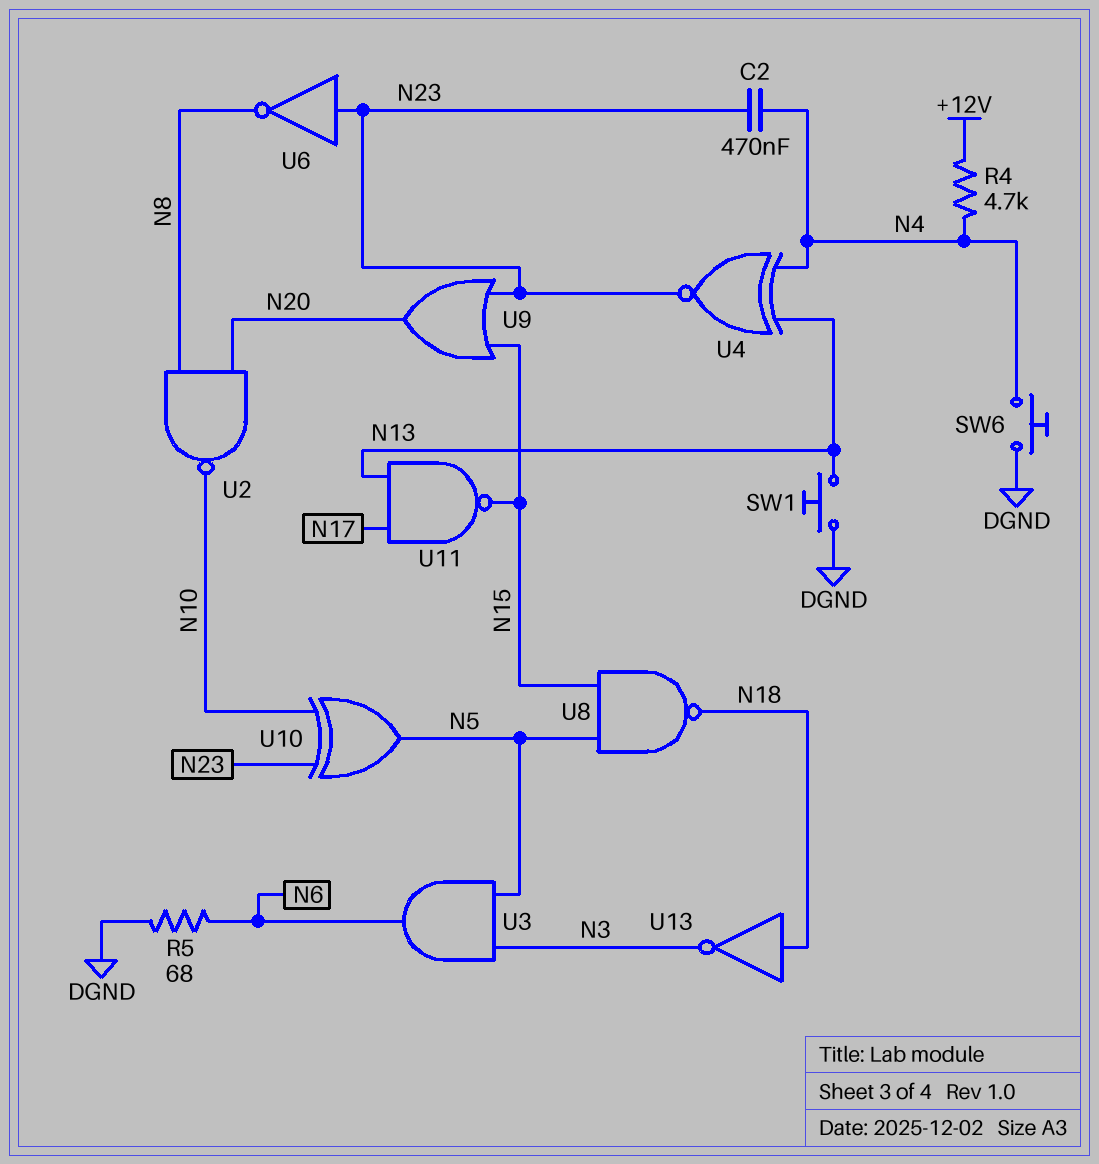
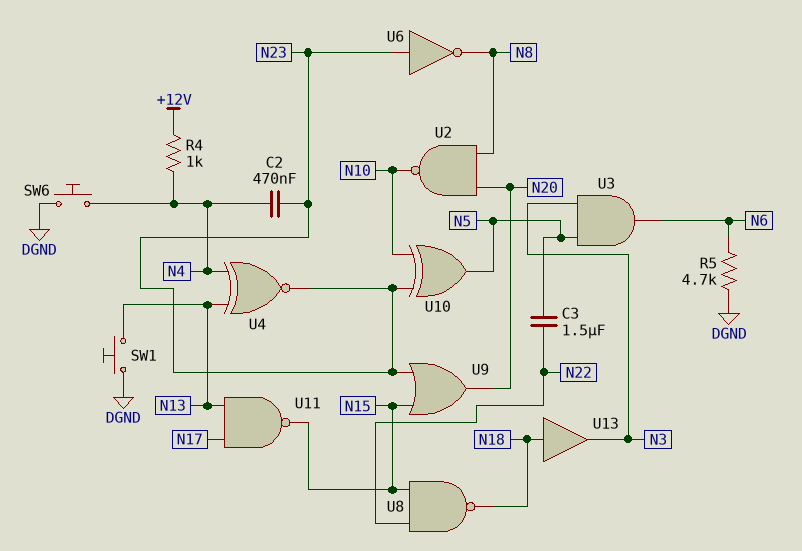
C3: none -> 1.5uF (N5, N22)
R4: 4.7k (+12V, N4) -> 1k (+12V, N4)
R5: 68 (DGND, N6) -> 4.7k (DGND, N6)
U8: NAND (in N5, in N15, out N18) -> NAND (in N15, in N22, out N18)
U13: NOT (in N18, out N3) -> buffer (in N18, out N3)

